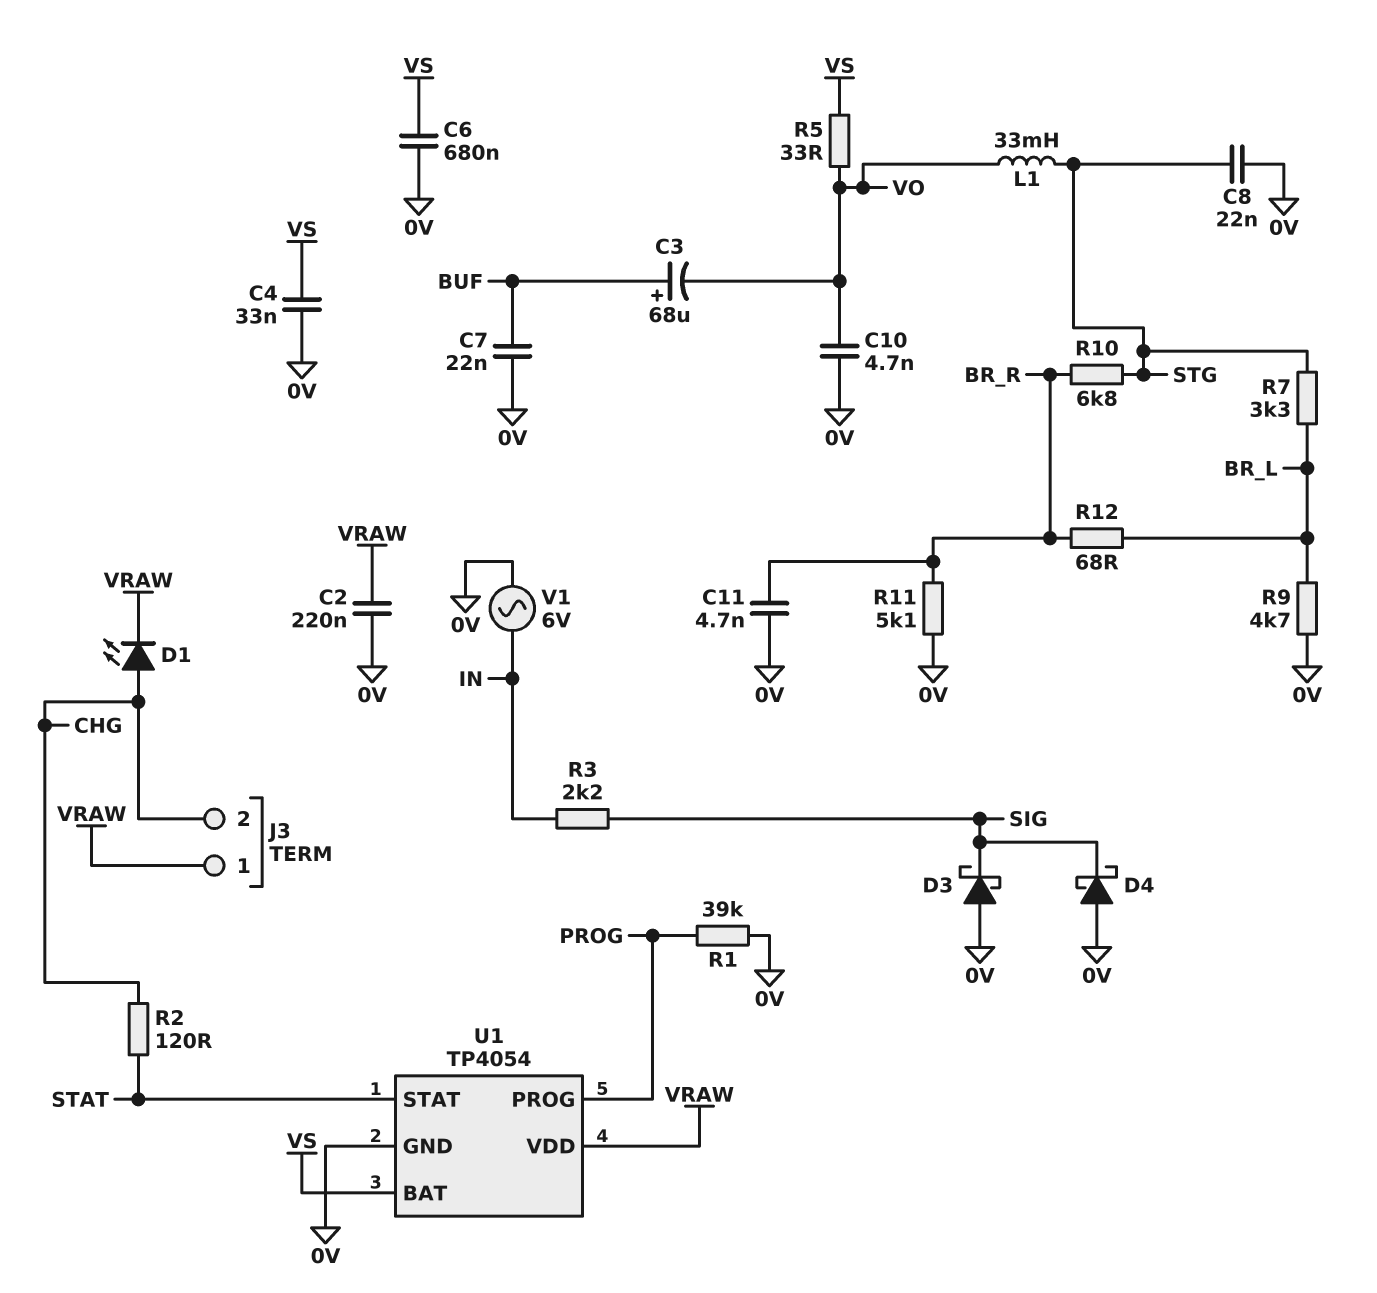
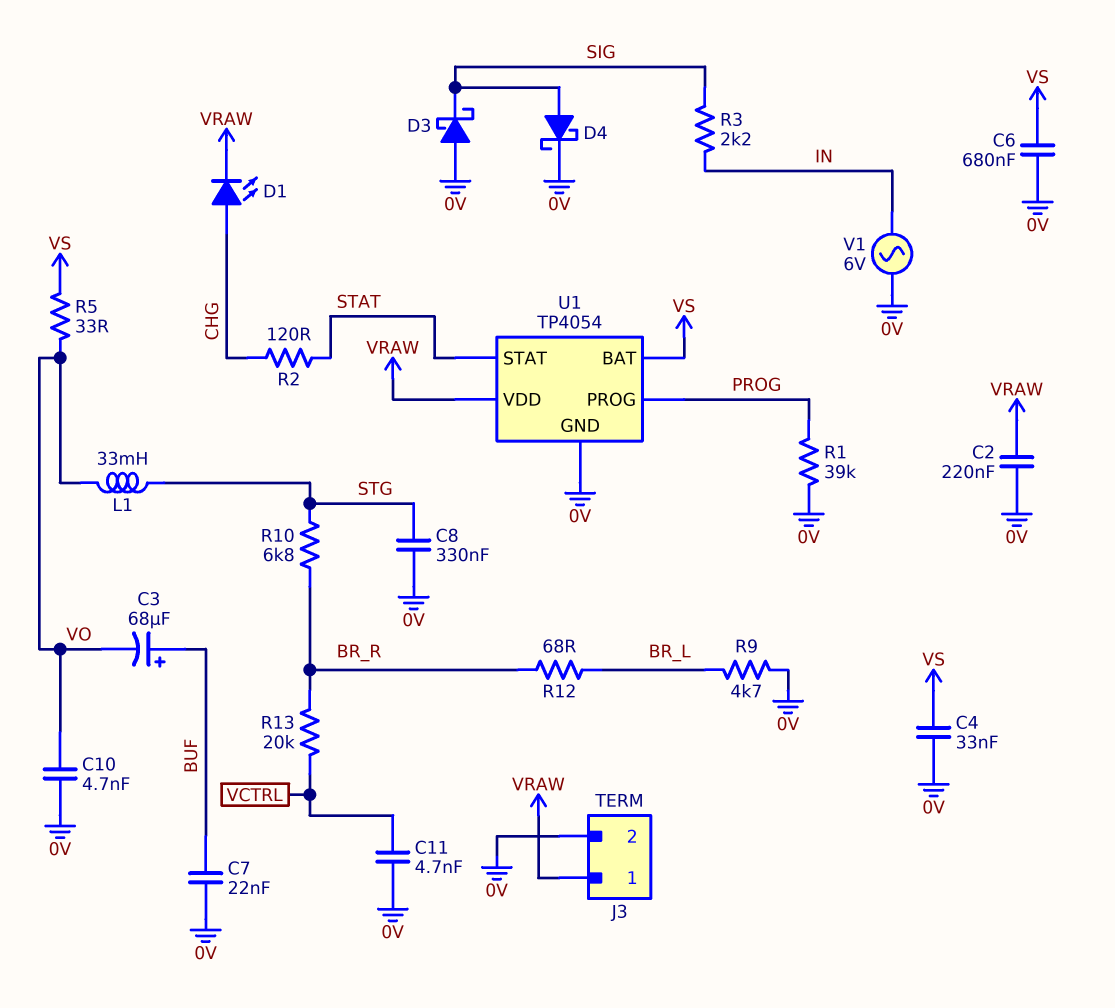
C8: 22nF (0V, STG) -> 330nF (0V, STG)
C11: 4.7nF (0V, BR_R) -> 4.7nF (0V, VCTRL)
D4: schottky (A 0V, K SIG) -> schottky (A SIG, K 0V)
J3 pin 2: CHG -> 0V
R7: 3.3k (BR_L, STG) -> none
R11: 5.1k (0V, BR_R) -> none
R13: none -> 20k (BR_R, VCTRL)

